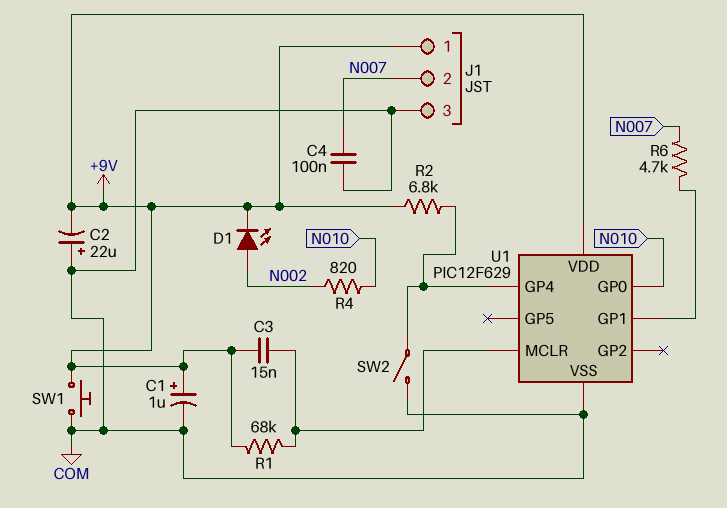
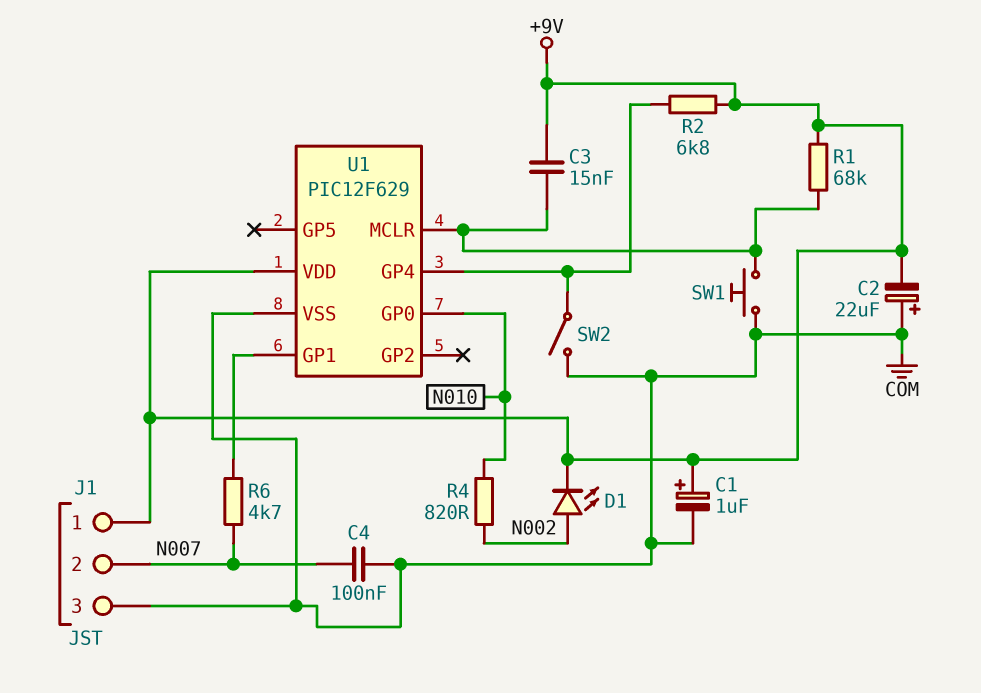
SW1: button (+9V, COM) -> button (COM, U1/MCLR)

